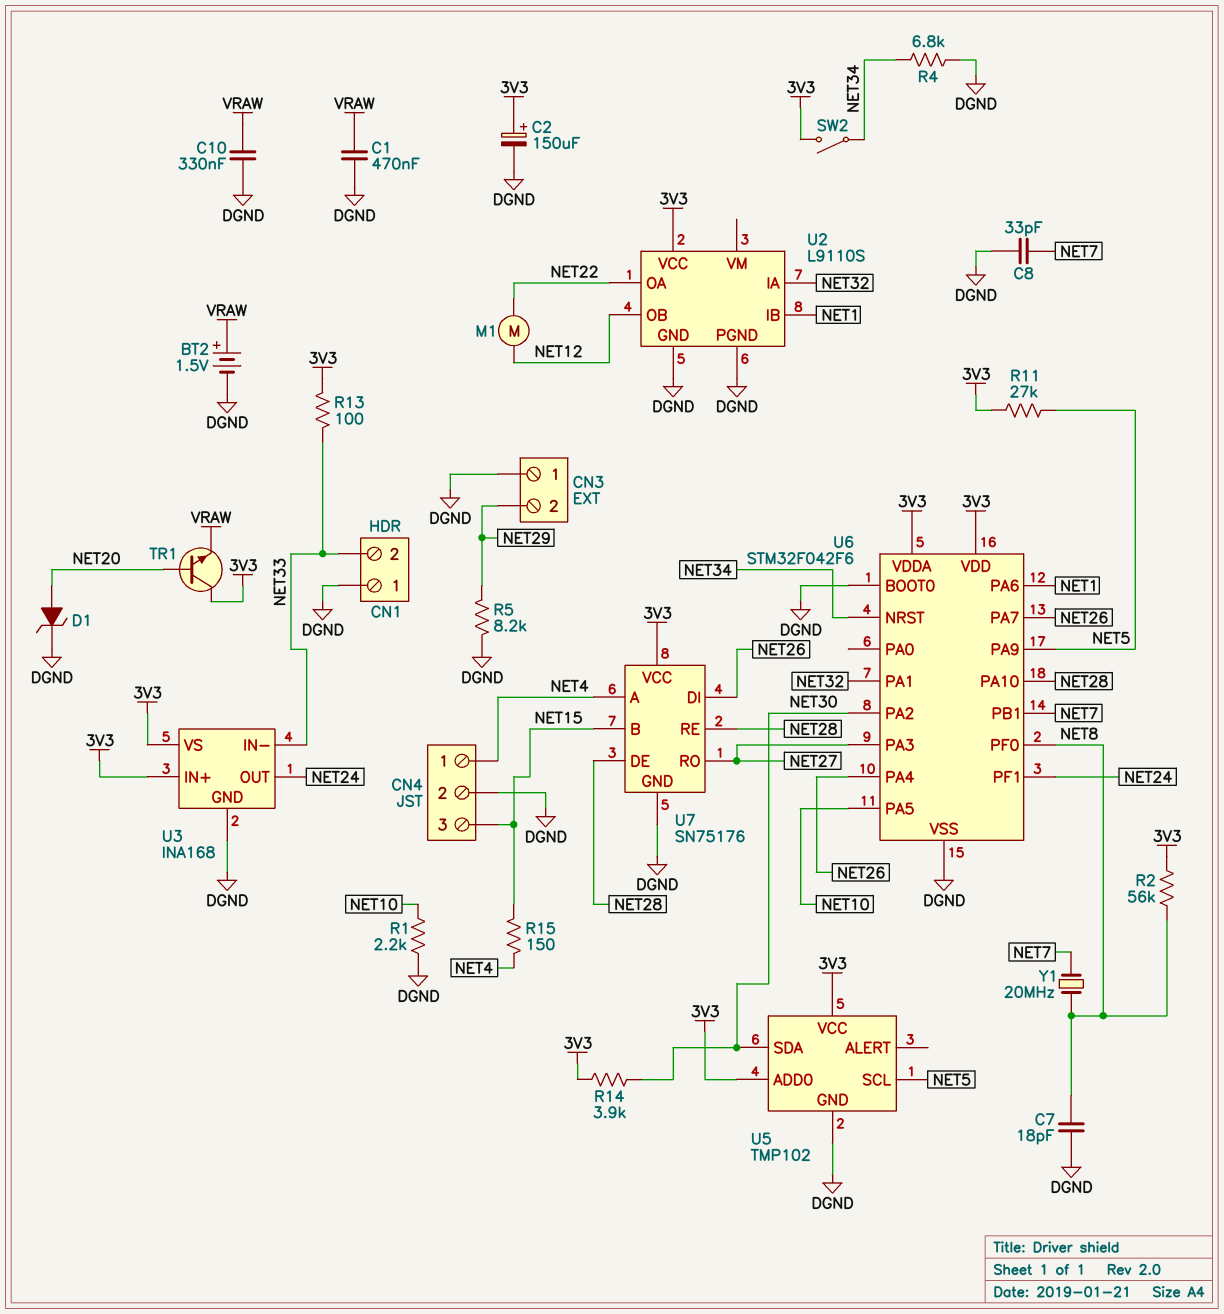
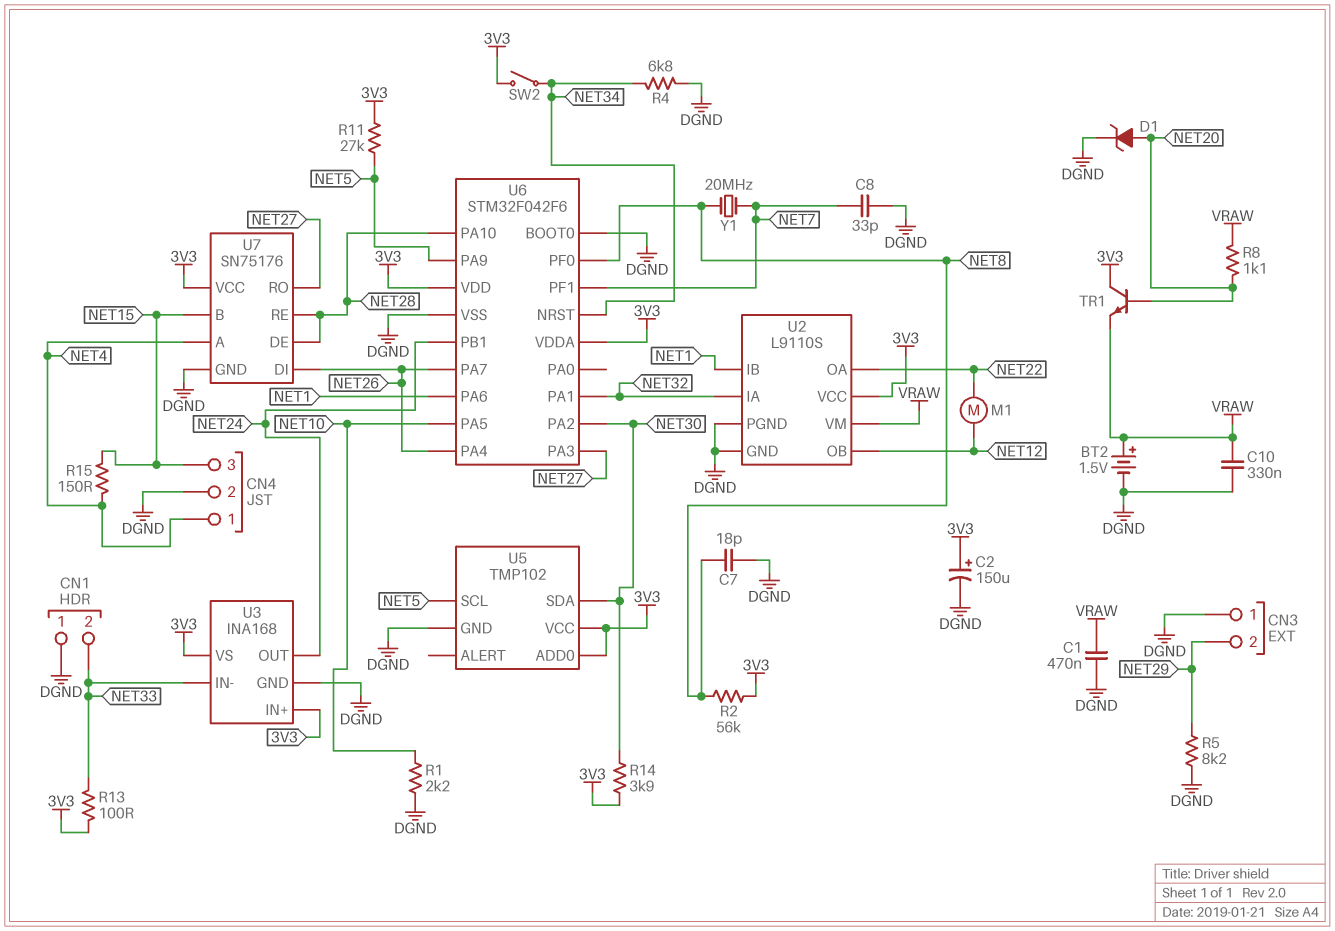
R8: none -> 1.1k (NET20, VRAW)
U2 pin VM: none -> VRAW
U6 pin PB1: NET7 -> NET24
U6 pin PF1: NET24 -> NET7

